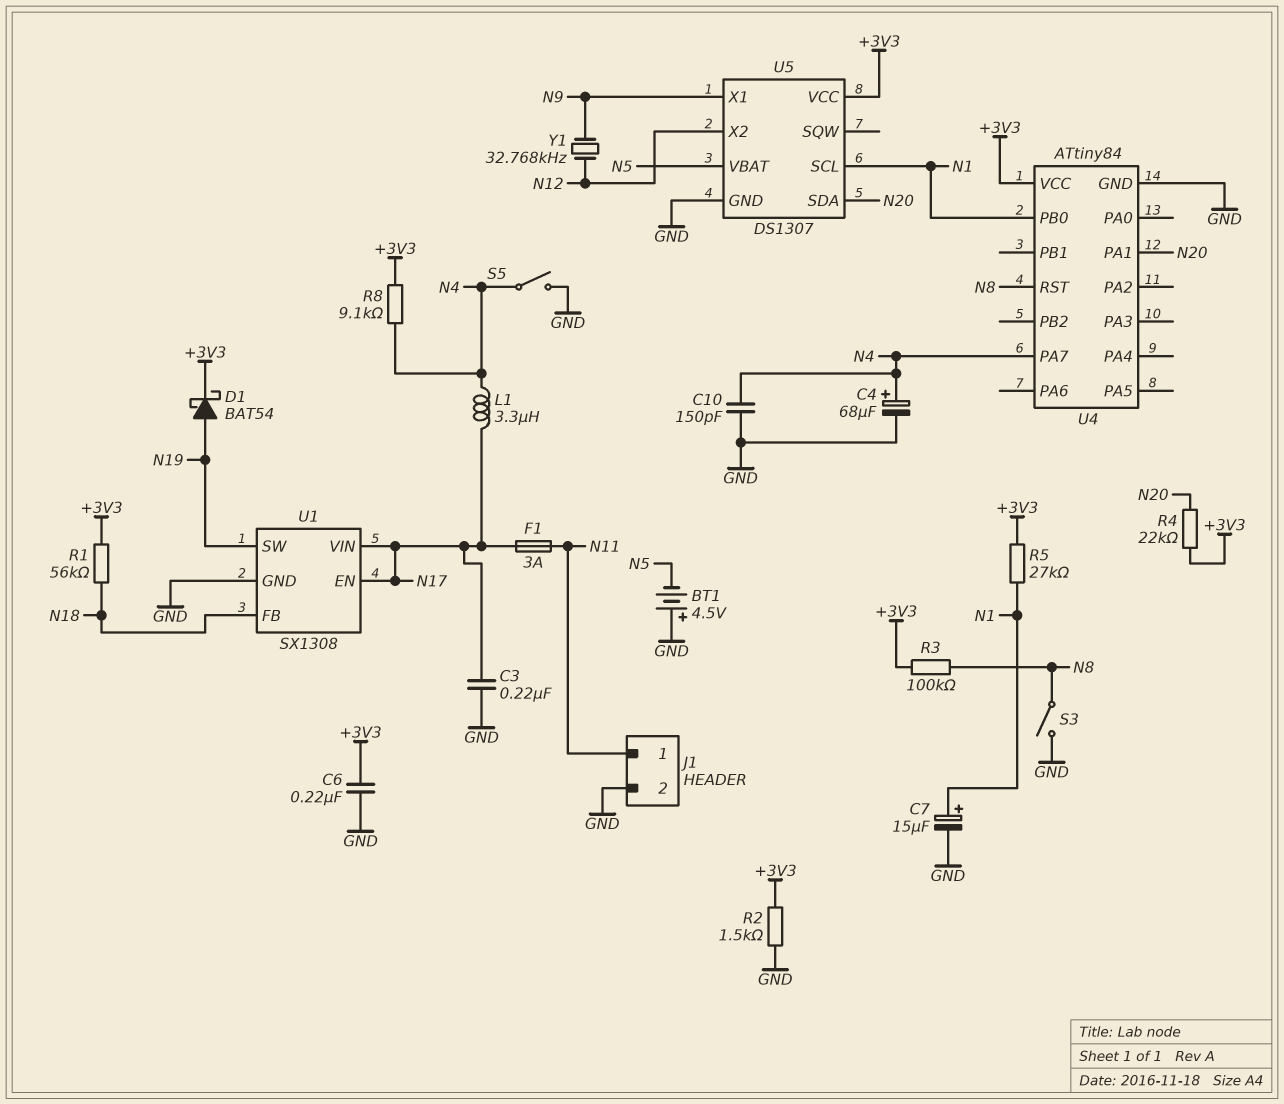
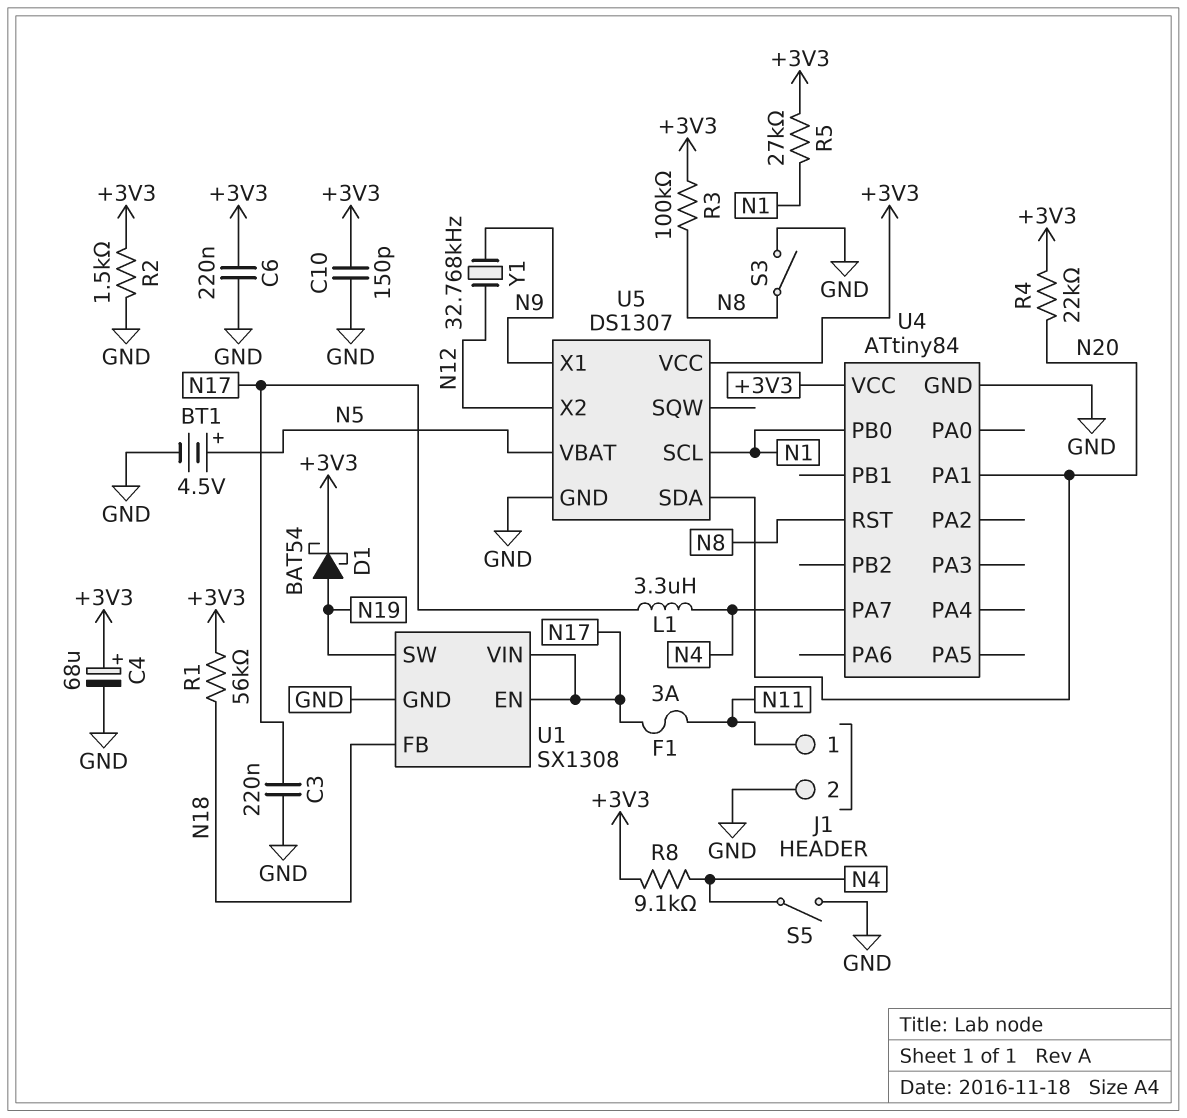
BT1: 4.5V (plus GND, minus N5) -> 4.5V (plus N5, minus GND)
C4: 68uF (plus N4, minus GND) -> 68uF (plus +3V3, minus GND)
C7: 15uF (plus N1, minus GND) -> none
C10: 150pF (GND, N4) -> 150pF (+3V3, GND)

